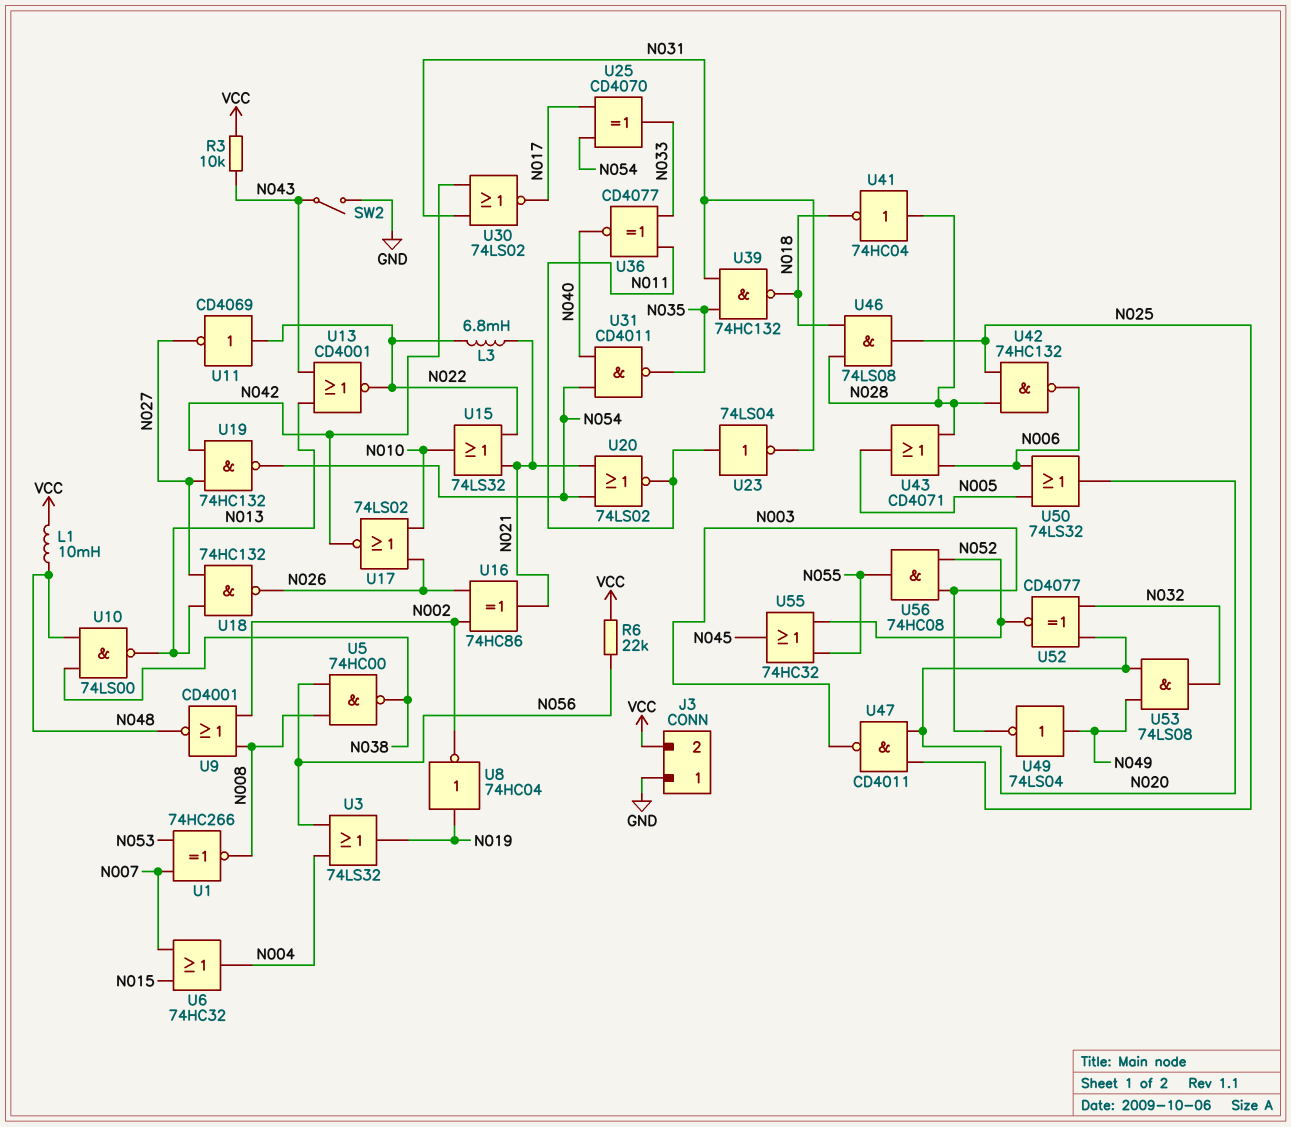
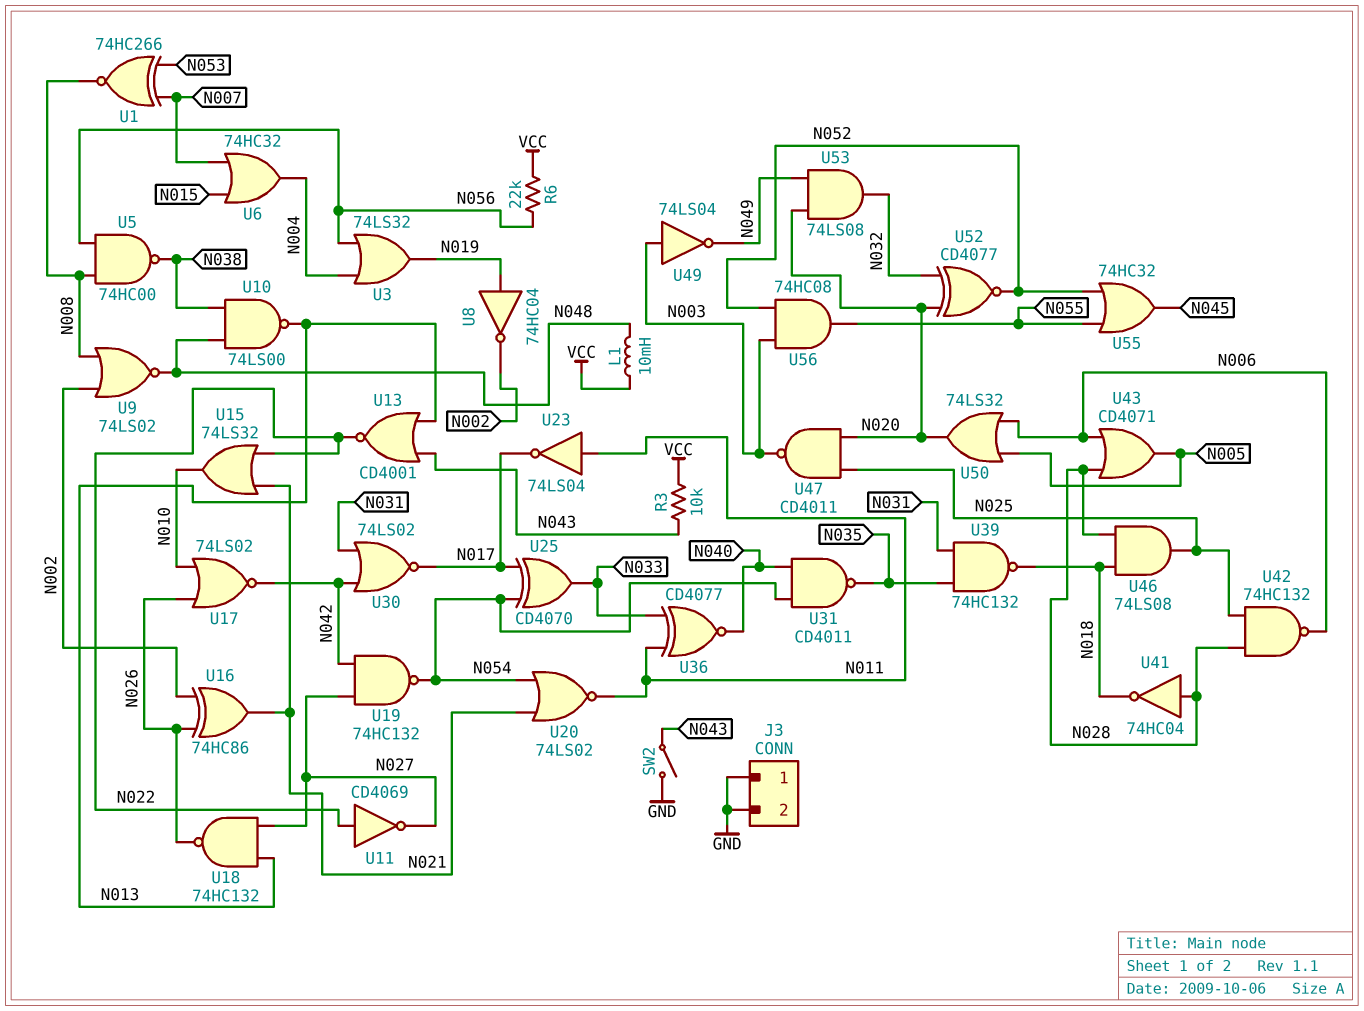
J3 pin 2: VCC -> GND
L3: 6.8mH (N021, N022) -> none
U9: NOR CD4001 (in N002, in N008, out N048) -> NOR 74LS02 (in N002, in N008, out N048)
U23: NOT 74LS04 (in N011, out N031) -> NOT 74LS04 (in N011, out N017)
U49: NOT 74LS04 (in N049, out N003) -> NOT 74LS04 (in N003, out N049)

